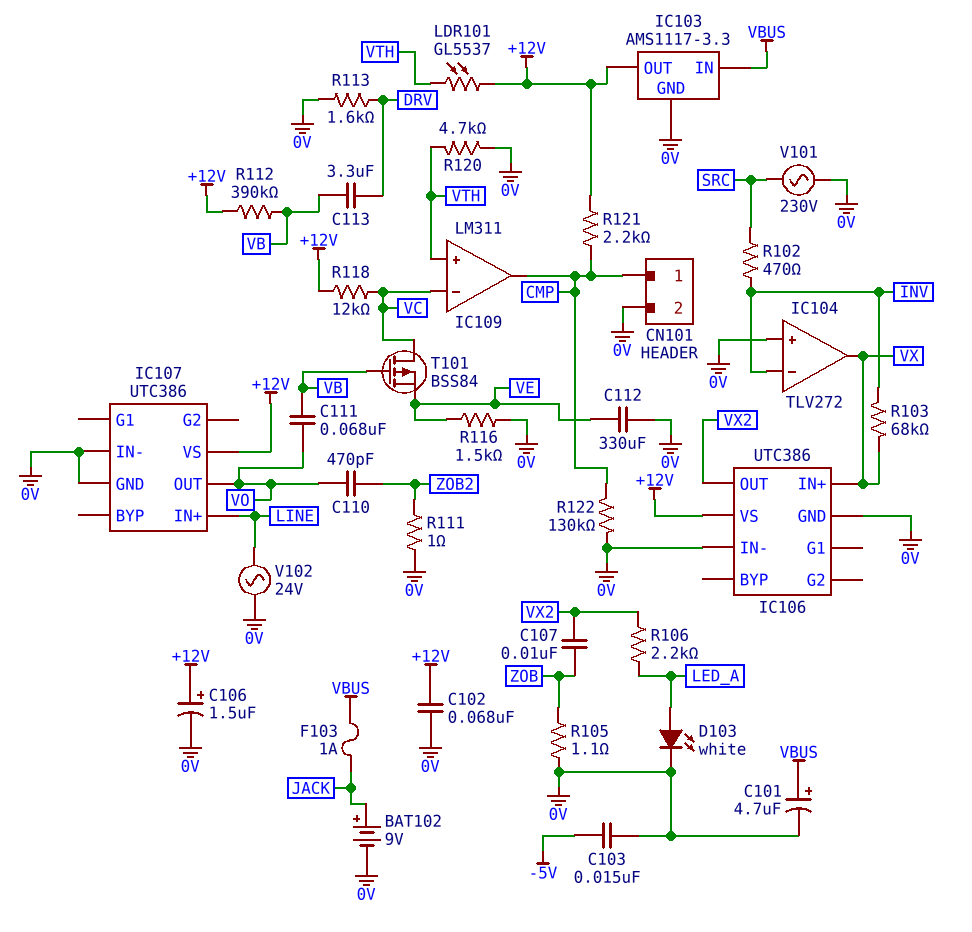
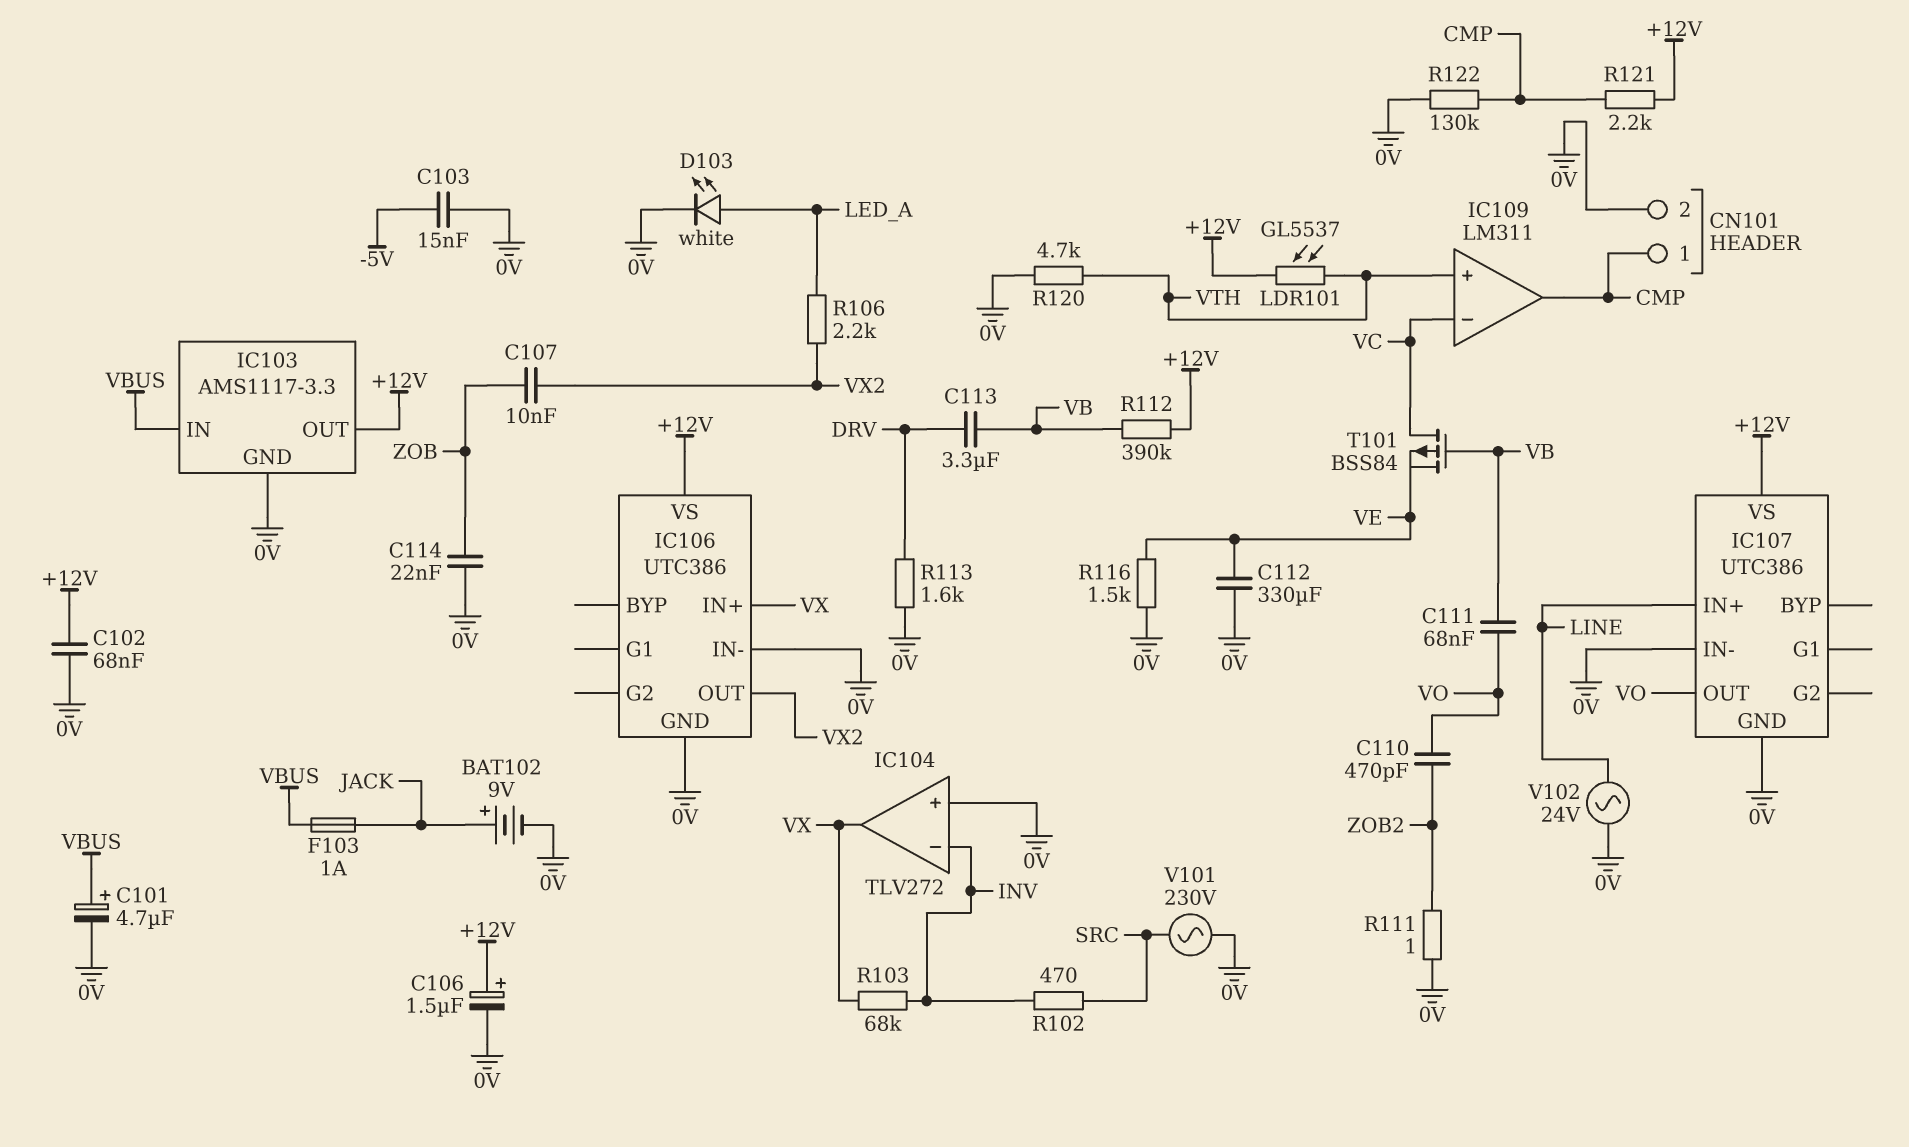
C114: none -> 22nF (0V, ZOB)
R105: 1.1 (0V, ZOB) -> none
R118: 12k (+12V, VC) -> none

